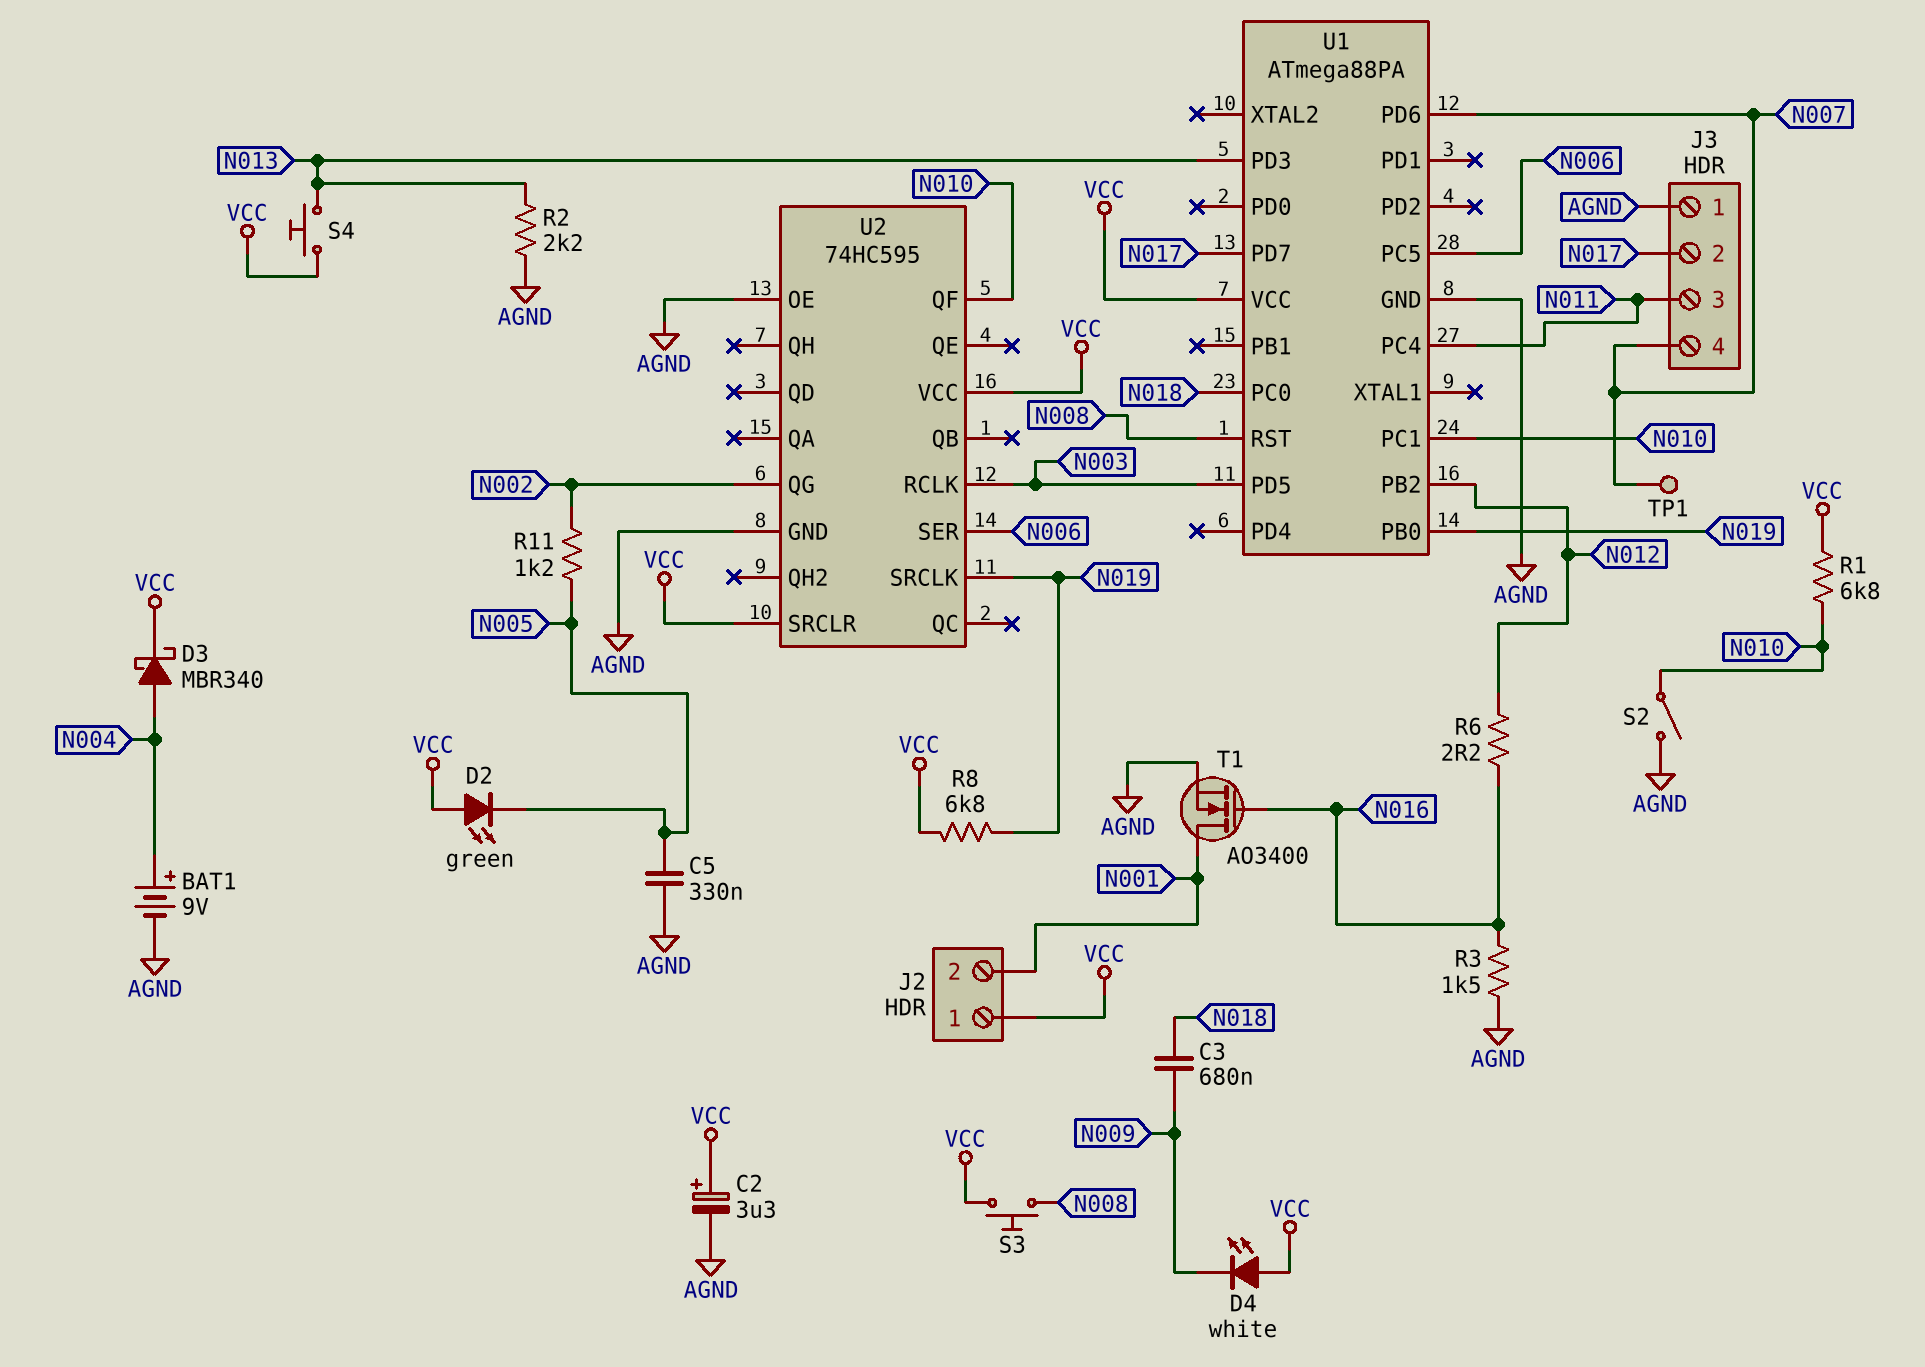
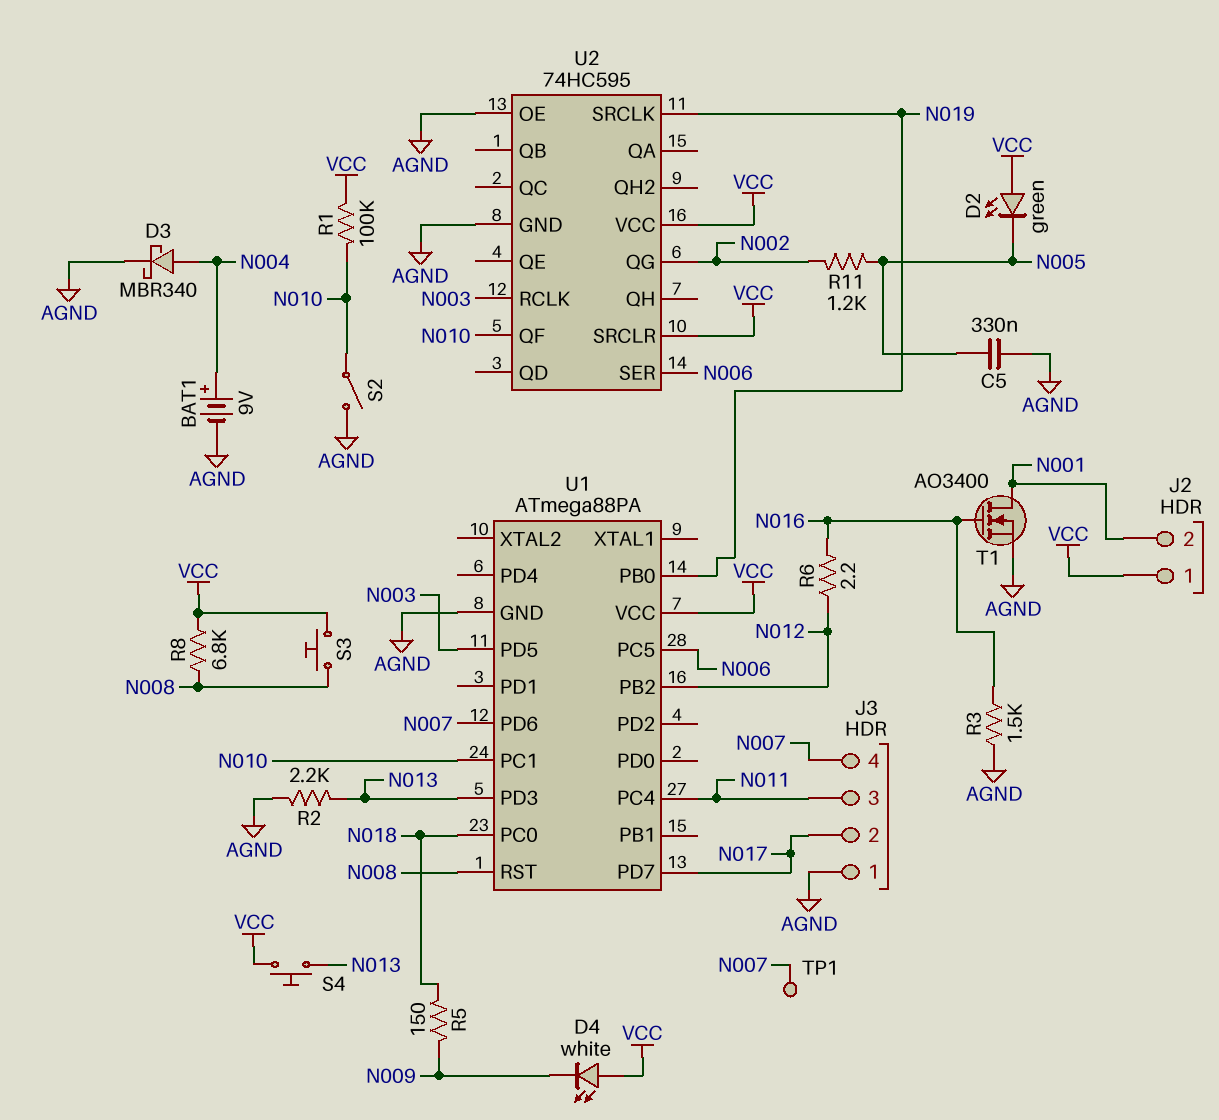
C2: 3.3uF (plus VCC, minus AGND) -> none
C3: 680nF (N009, N018) -> none
D3: schottky MBR340 (A N004, K VCC) -> schottky MBR340 (A N004, K AGND)
R1: 6.8k (N010, VCC) -> 100k (N010, VCC)
R5: none -> 150 (N009, N018)
R8: 6.8k (N019, VCC) -> 6.8k (N008, VCC)

